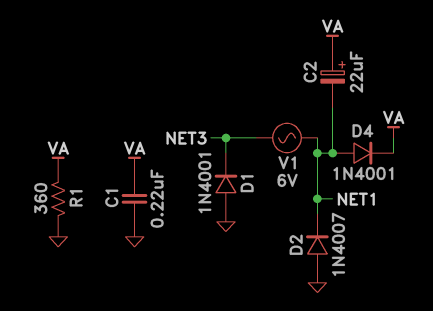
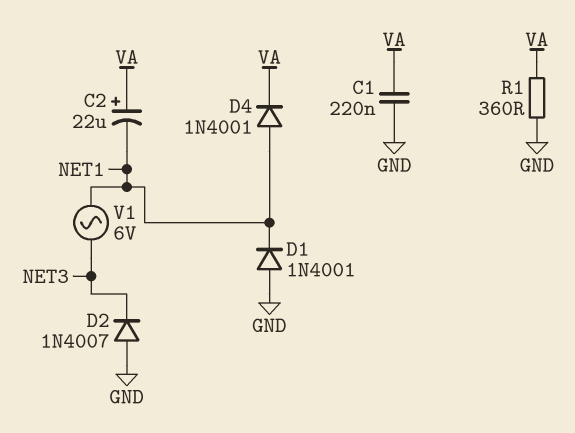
D1: diode 1N4001 (A GND, K NET3) -> diode 1N4001 (A GND, K NET1)
D2: diode 1N4007 (A GND, K NET1) -> diode 1N4007 (A GND, K NET3)

